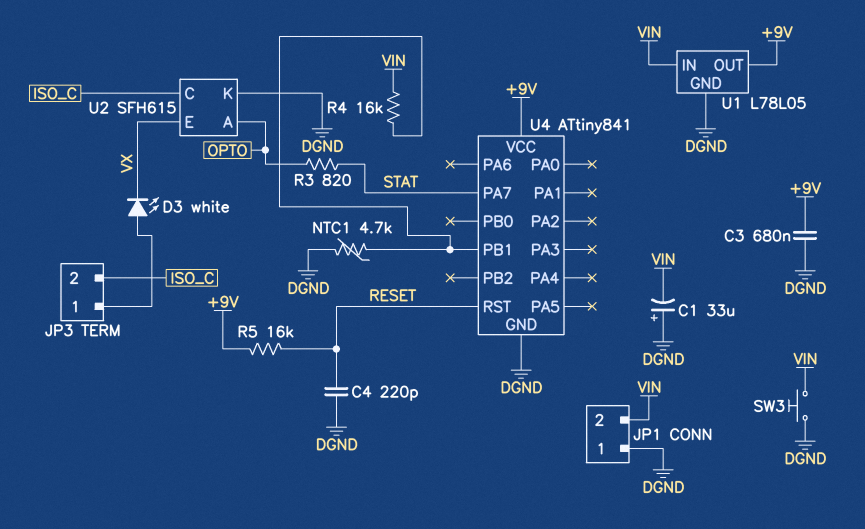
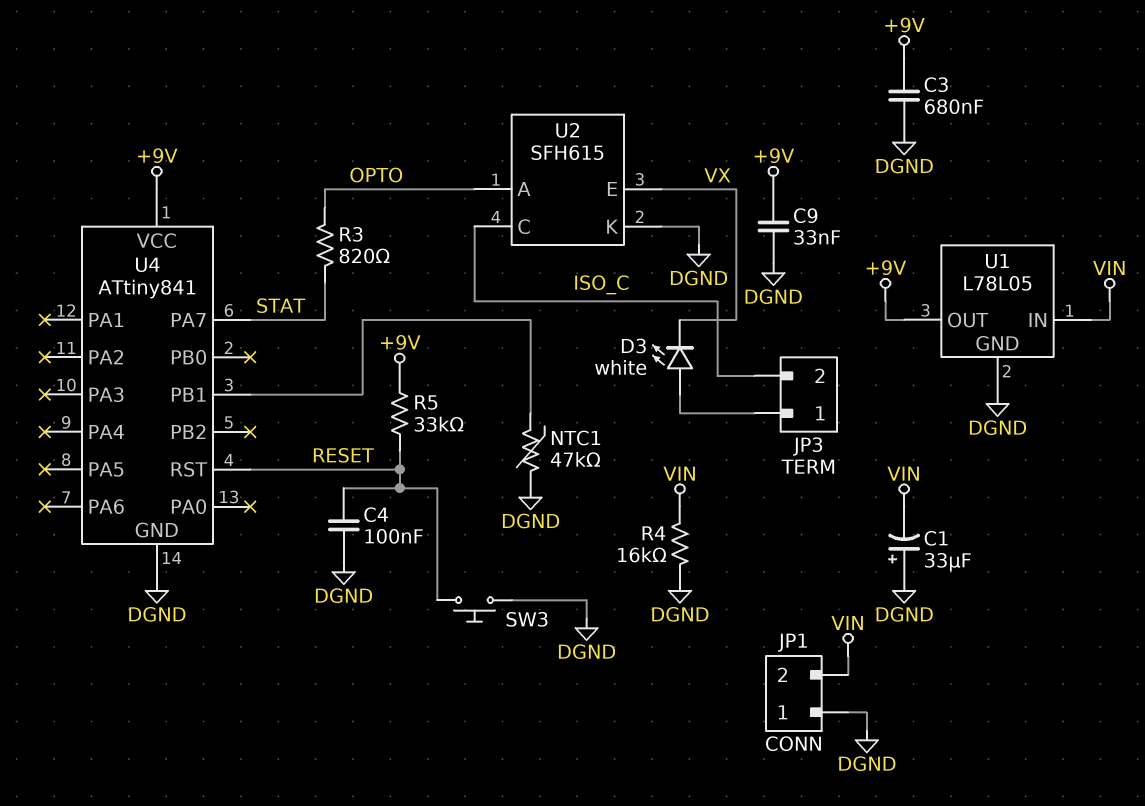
C4: 220pF (DGND, RESET) -> 100nF (DGND, RESET)
C9: none -> 33nF (+9V, DGND)
NTC1: 4.7k (DGND, U4/PB1) -> 47k (DGND, U4/PB1)
R4: 16k (U4/PB1, VIN) -> 16k (DGND, VIN)
R5: 16k (+9V, RESET) -> 33k (+9V, RESET)
SW3: button (DGND, VIN) -> button (DGND, RESET)

